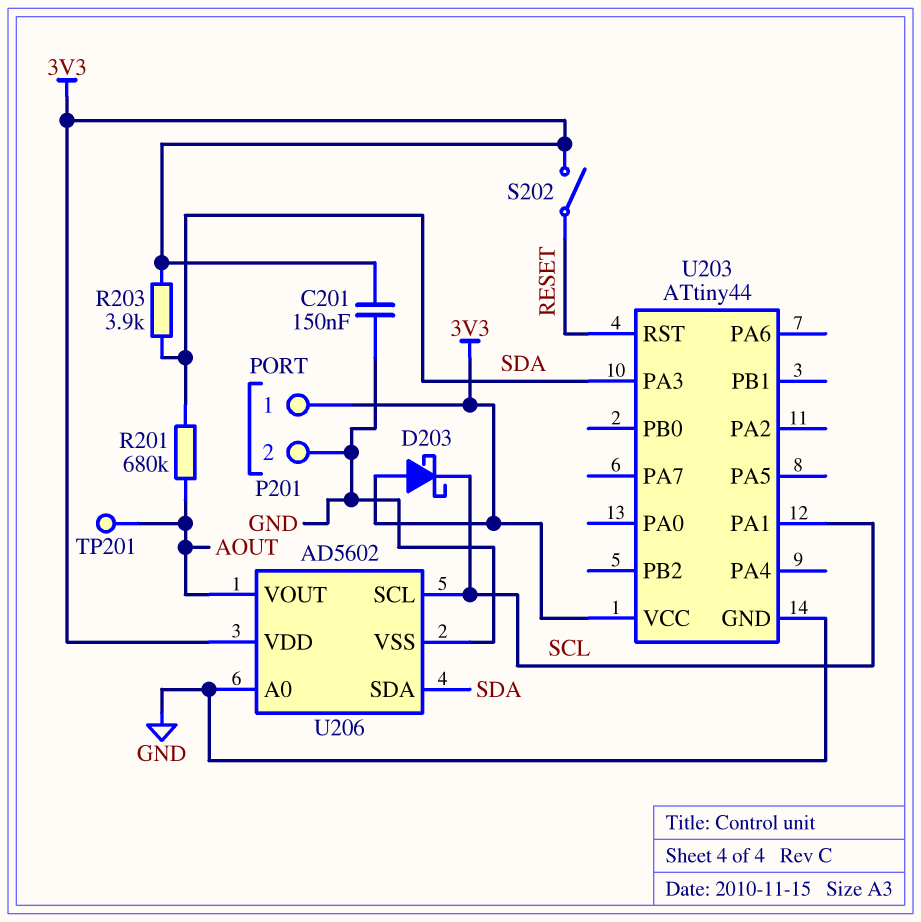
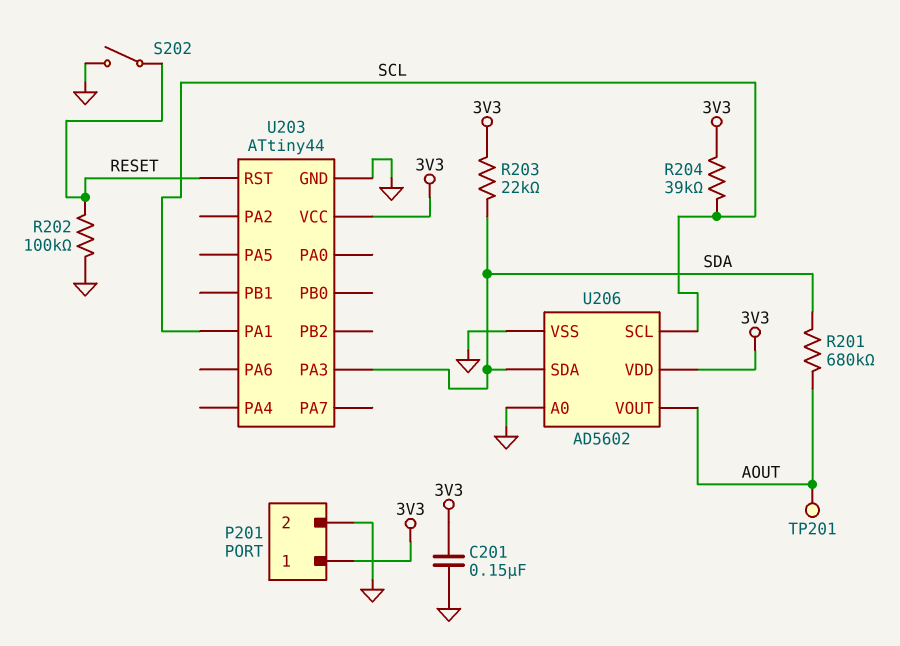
D203: schottky (A 3V3, K SCL) -> none
R202: none -> 100k (GND, RESET)
R203: 3.9k (3V3, SDA) -> 22k (3V3, SDA)
R204: none -> 39k (3V3, SCL)
S202: switch (3V3, RESET) -> switch (GND, RESET)

